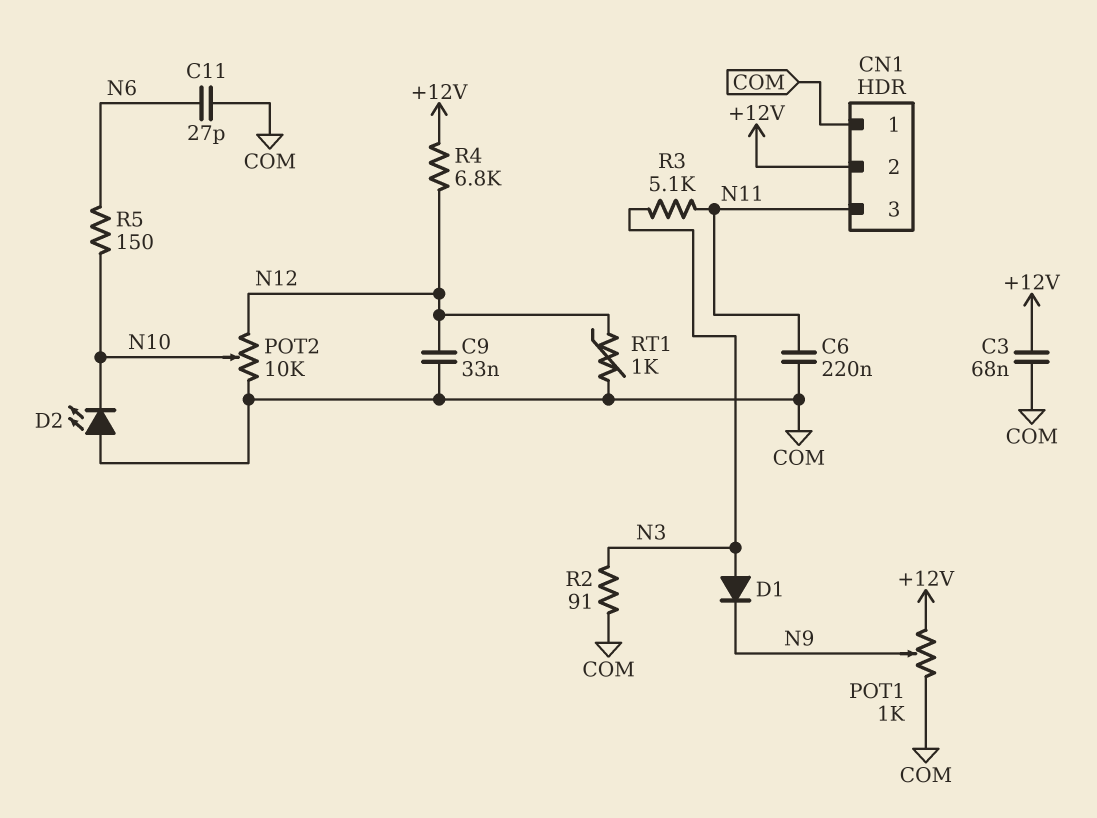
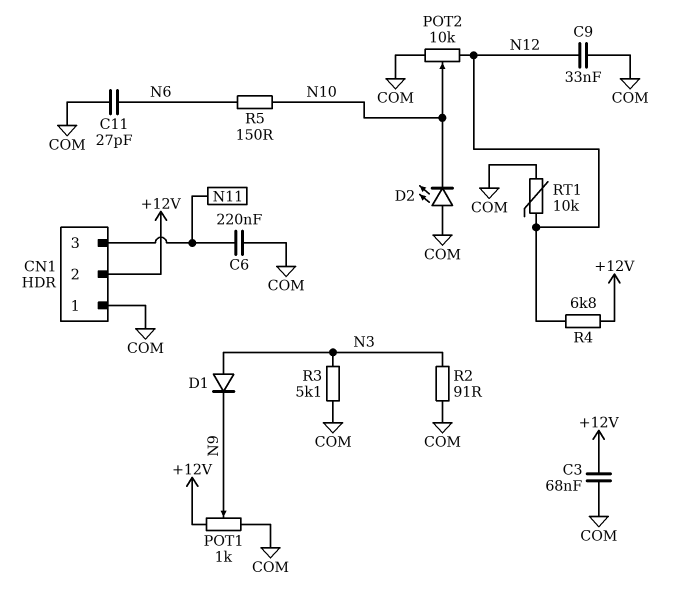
R3: 5.1k (N3, N11) -> 5.1k (COM, N3)
RT1: 1k (COM, N12) -> 10k (COM, N12)

